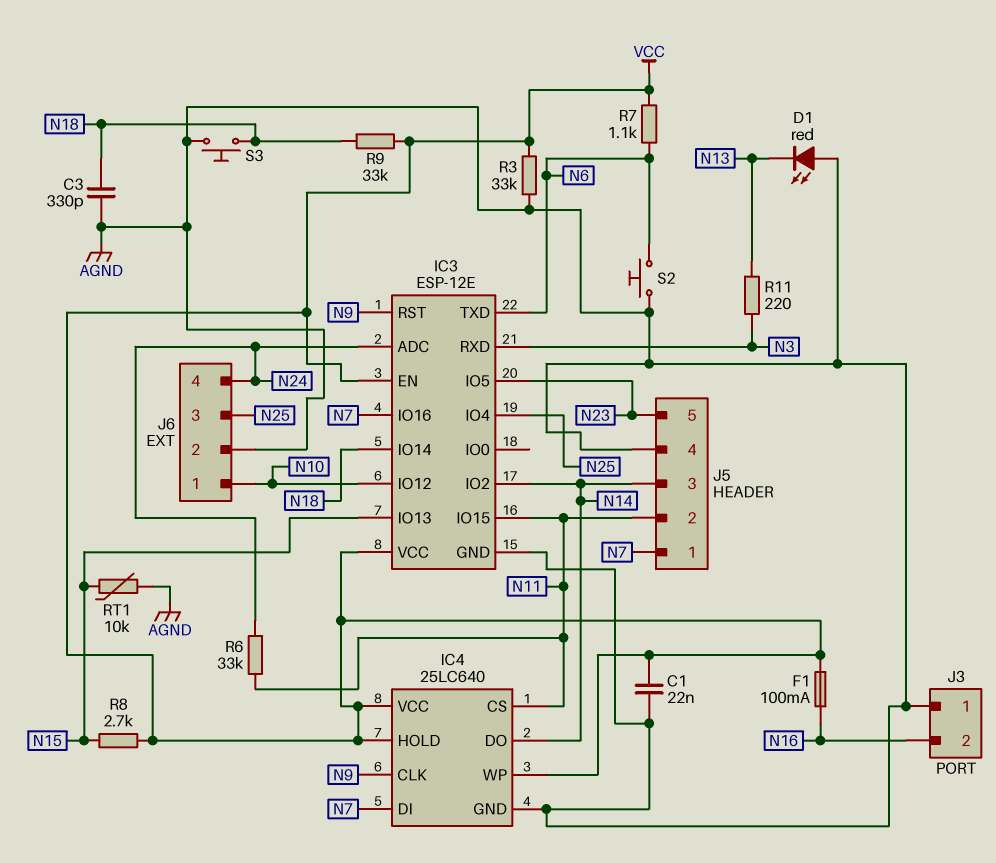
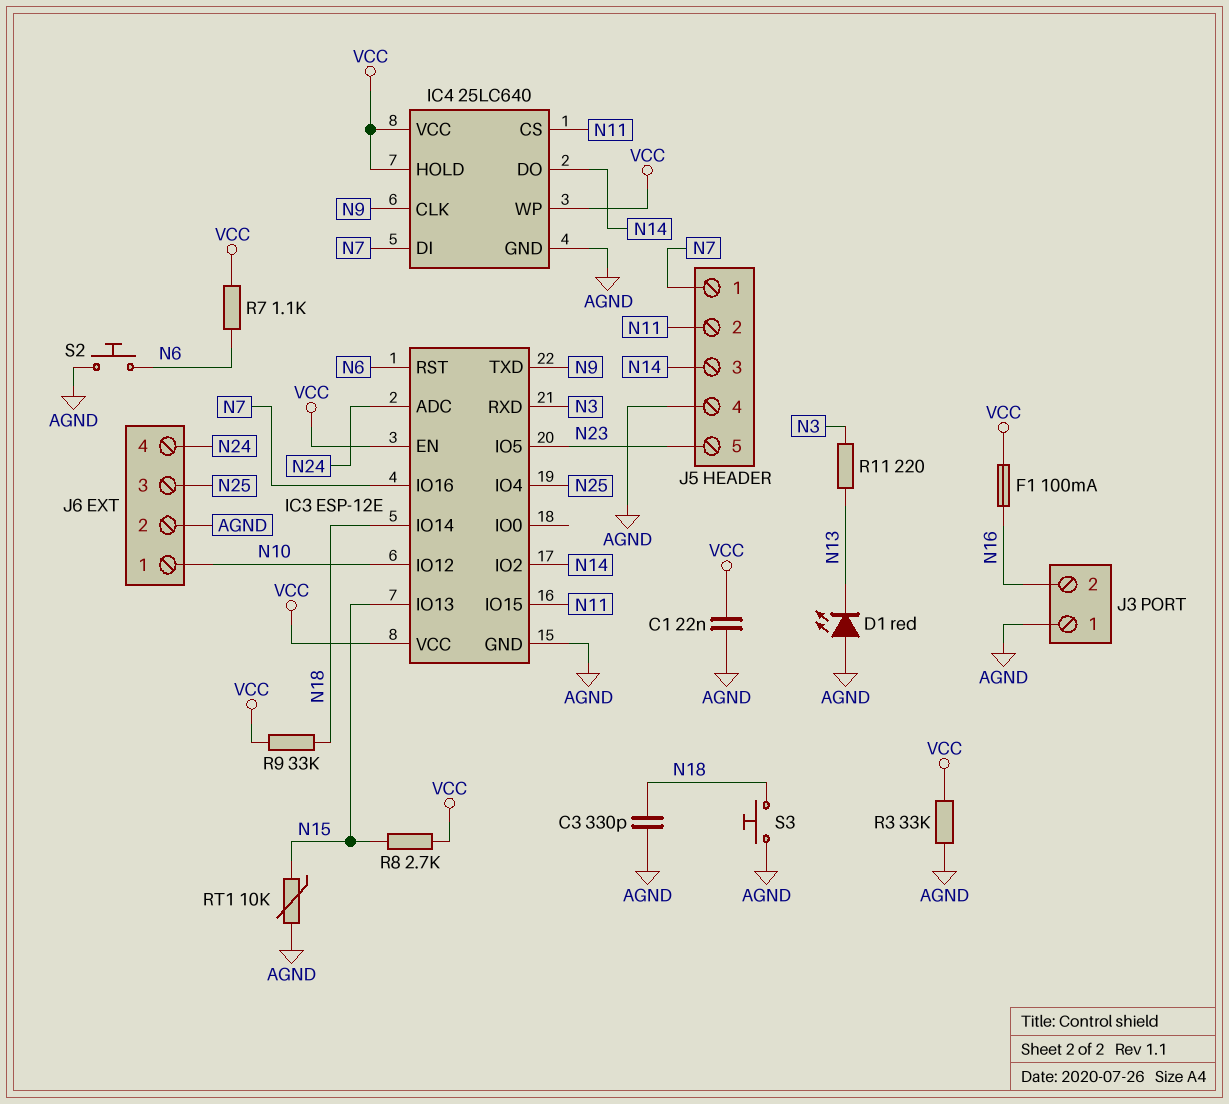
IC3 pin RST: N9 -> N6
IC3 pin TXD: N6 -> N9
R6: 33k (N11, N24) -> none

